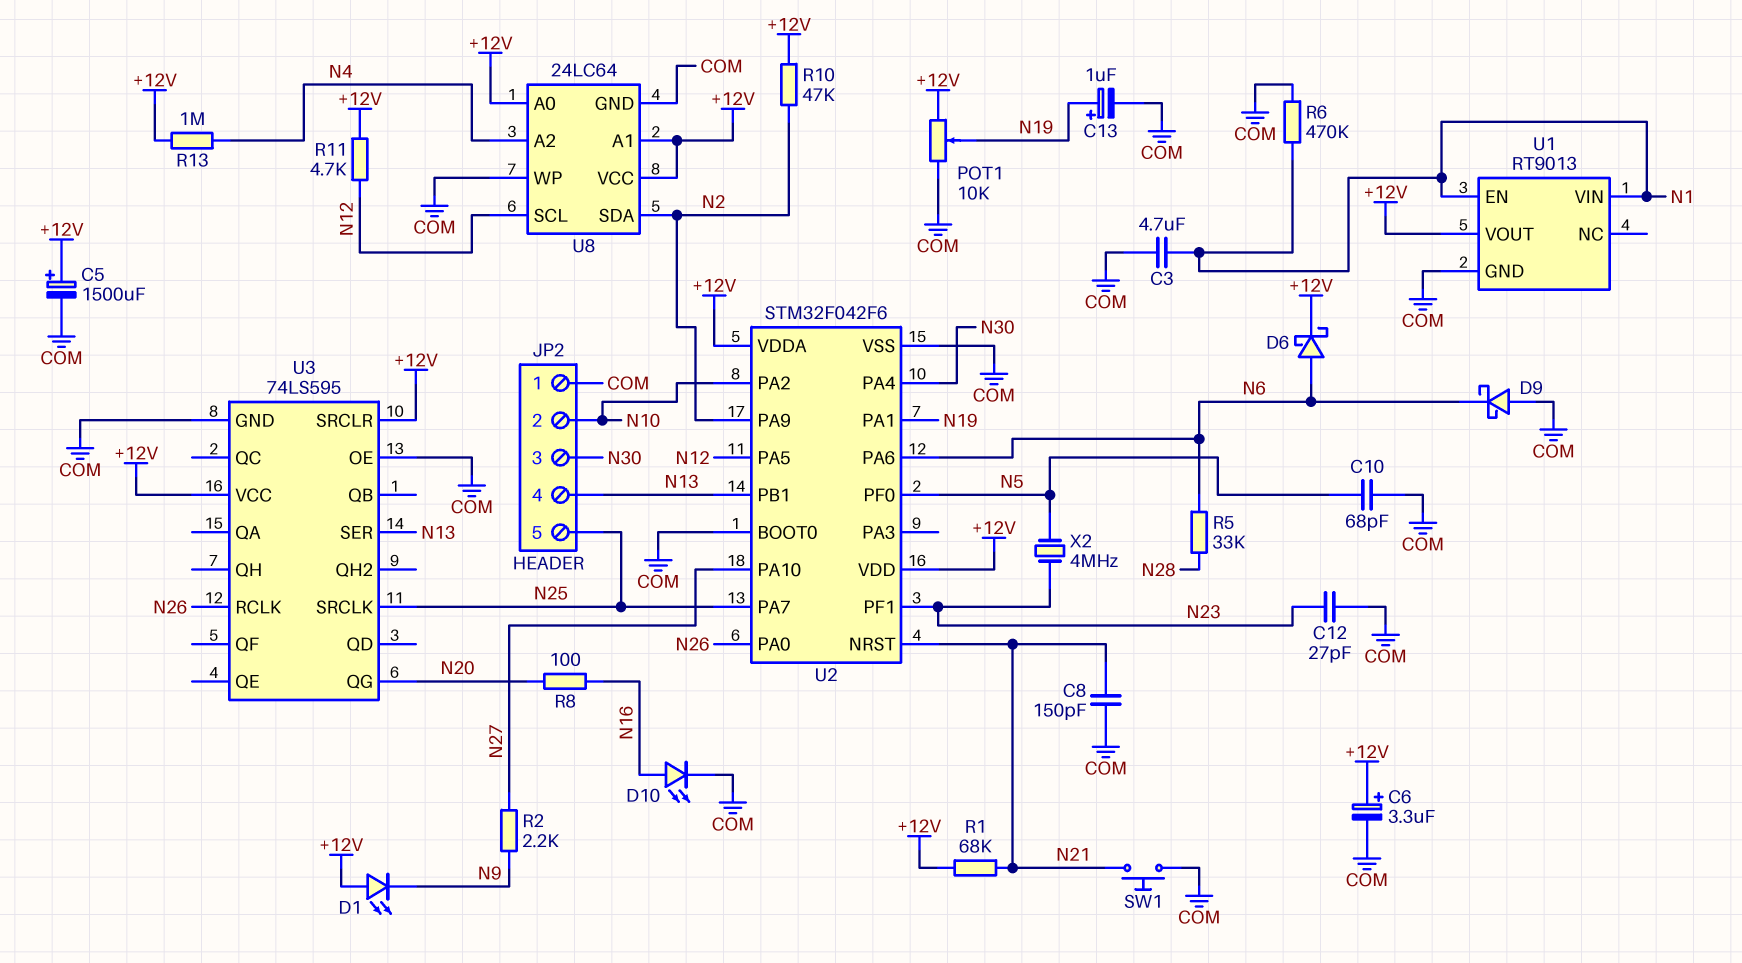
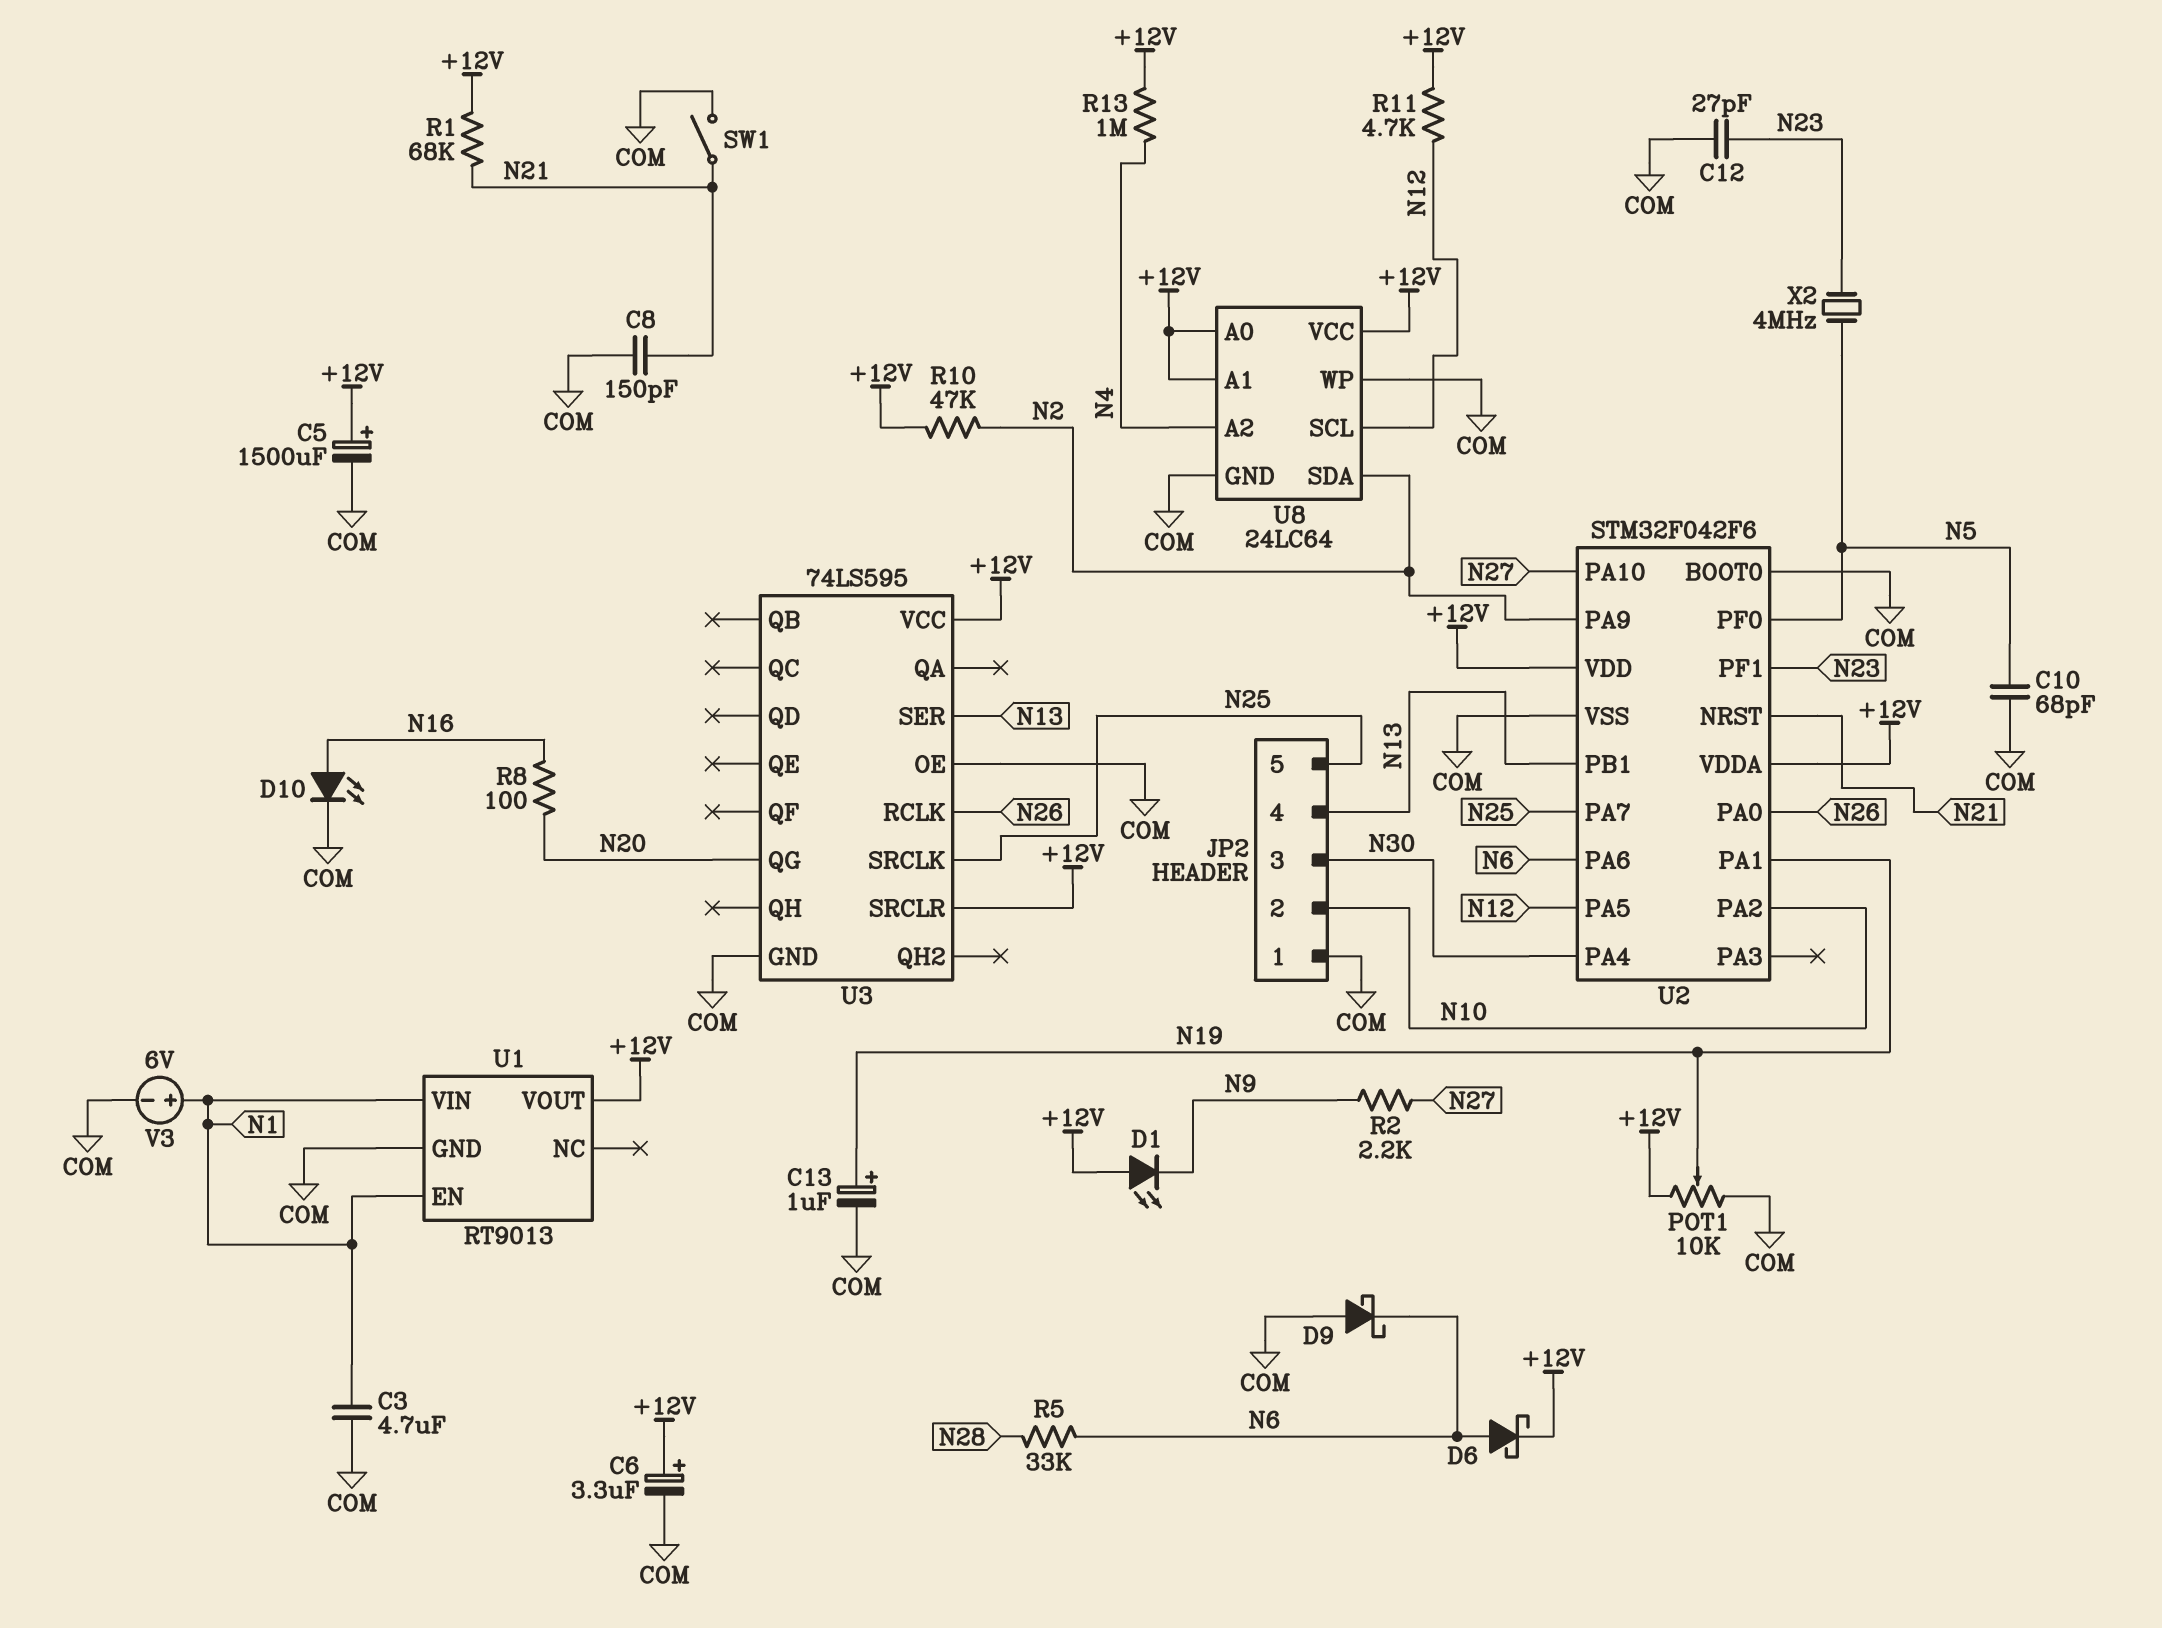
R6: 470k (COM, N1) -> none
SW1: button (COM, N21) -> switch (COM, N21)
V3: none -> 6V (plus N1, minus COM)

